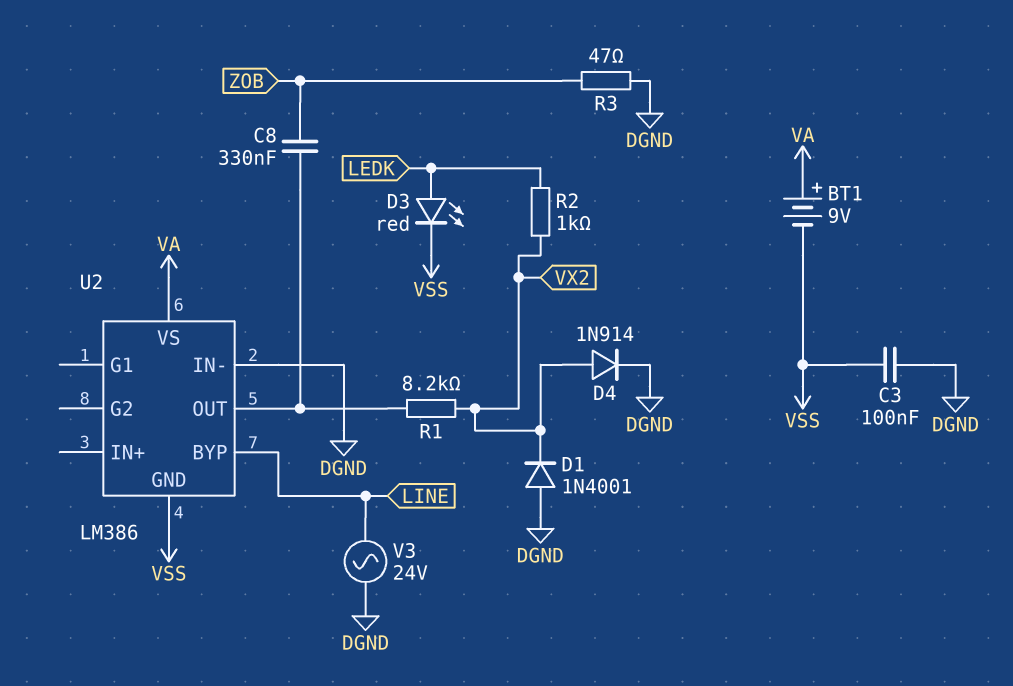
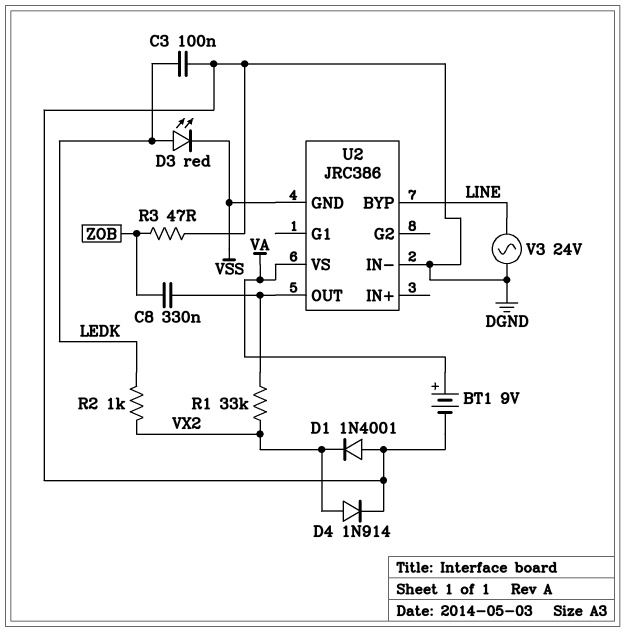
BT1: 9V (plus VA, minus VSS) -> 9V (plus VA, minus DGND)
C3: 100nF (DGND, VSS) -> 100nF (DGND, LEDK)
R1: 8.2k (U2/OUT, VX2) -> 33k (U2/OUT, VX2)
U2: LM386 -> JRC386

